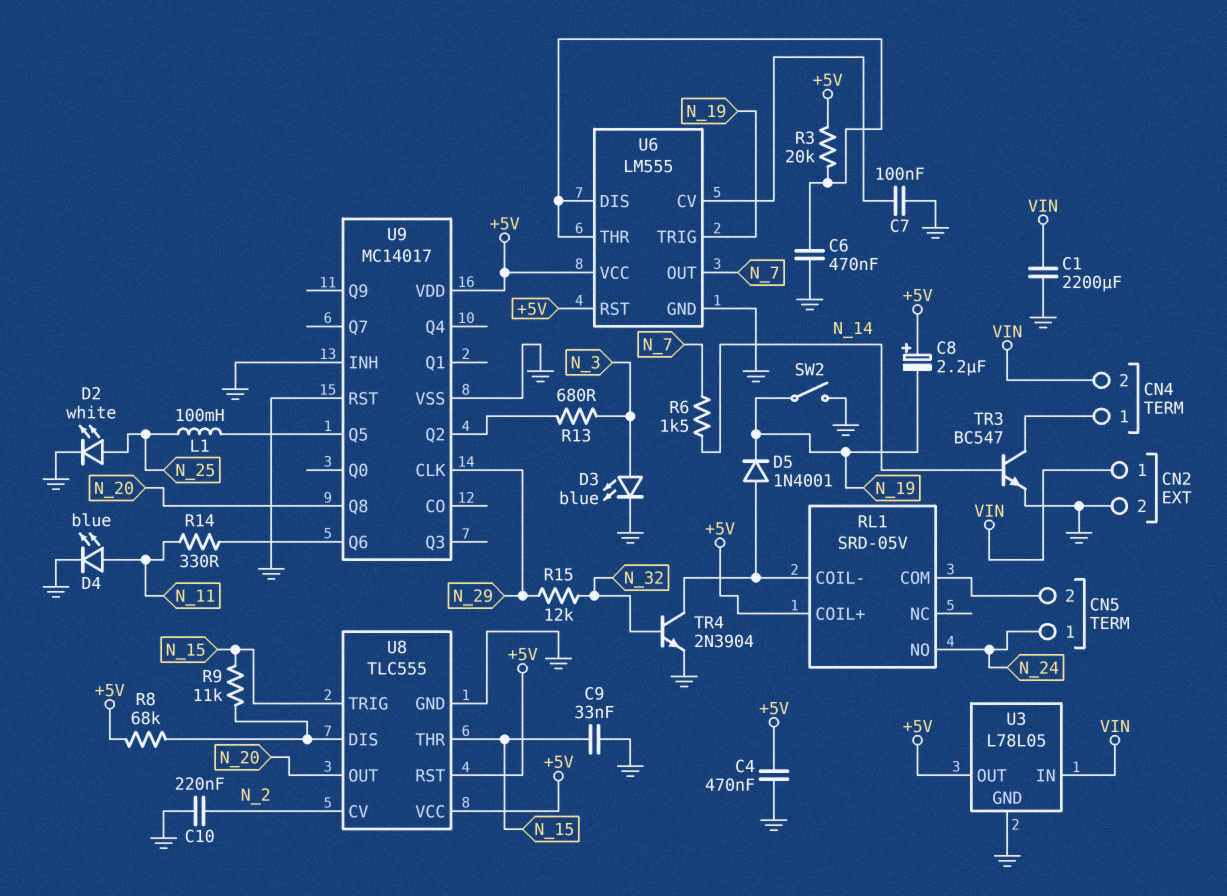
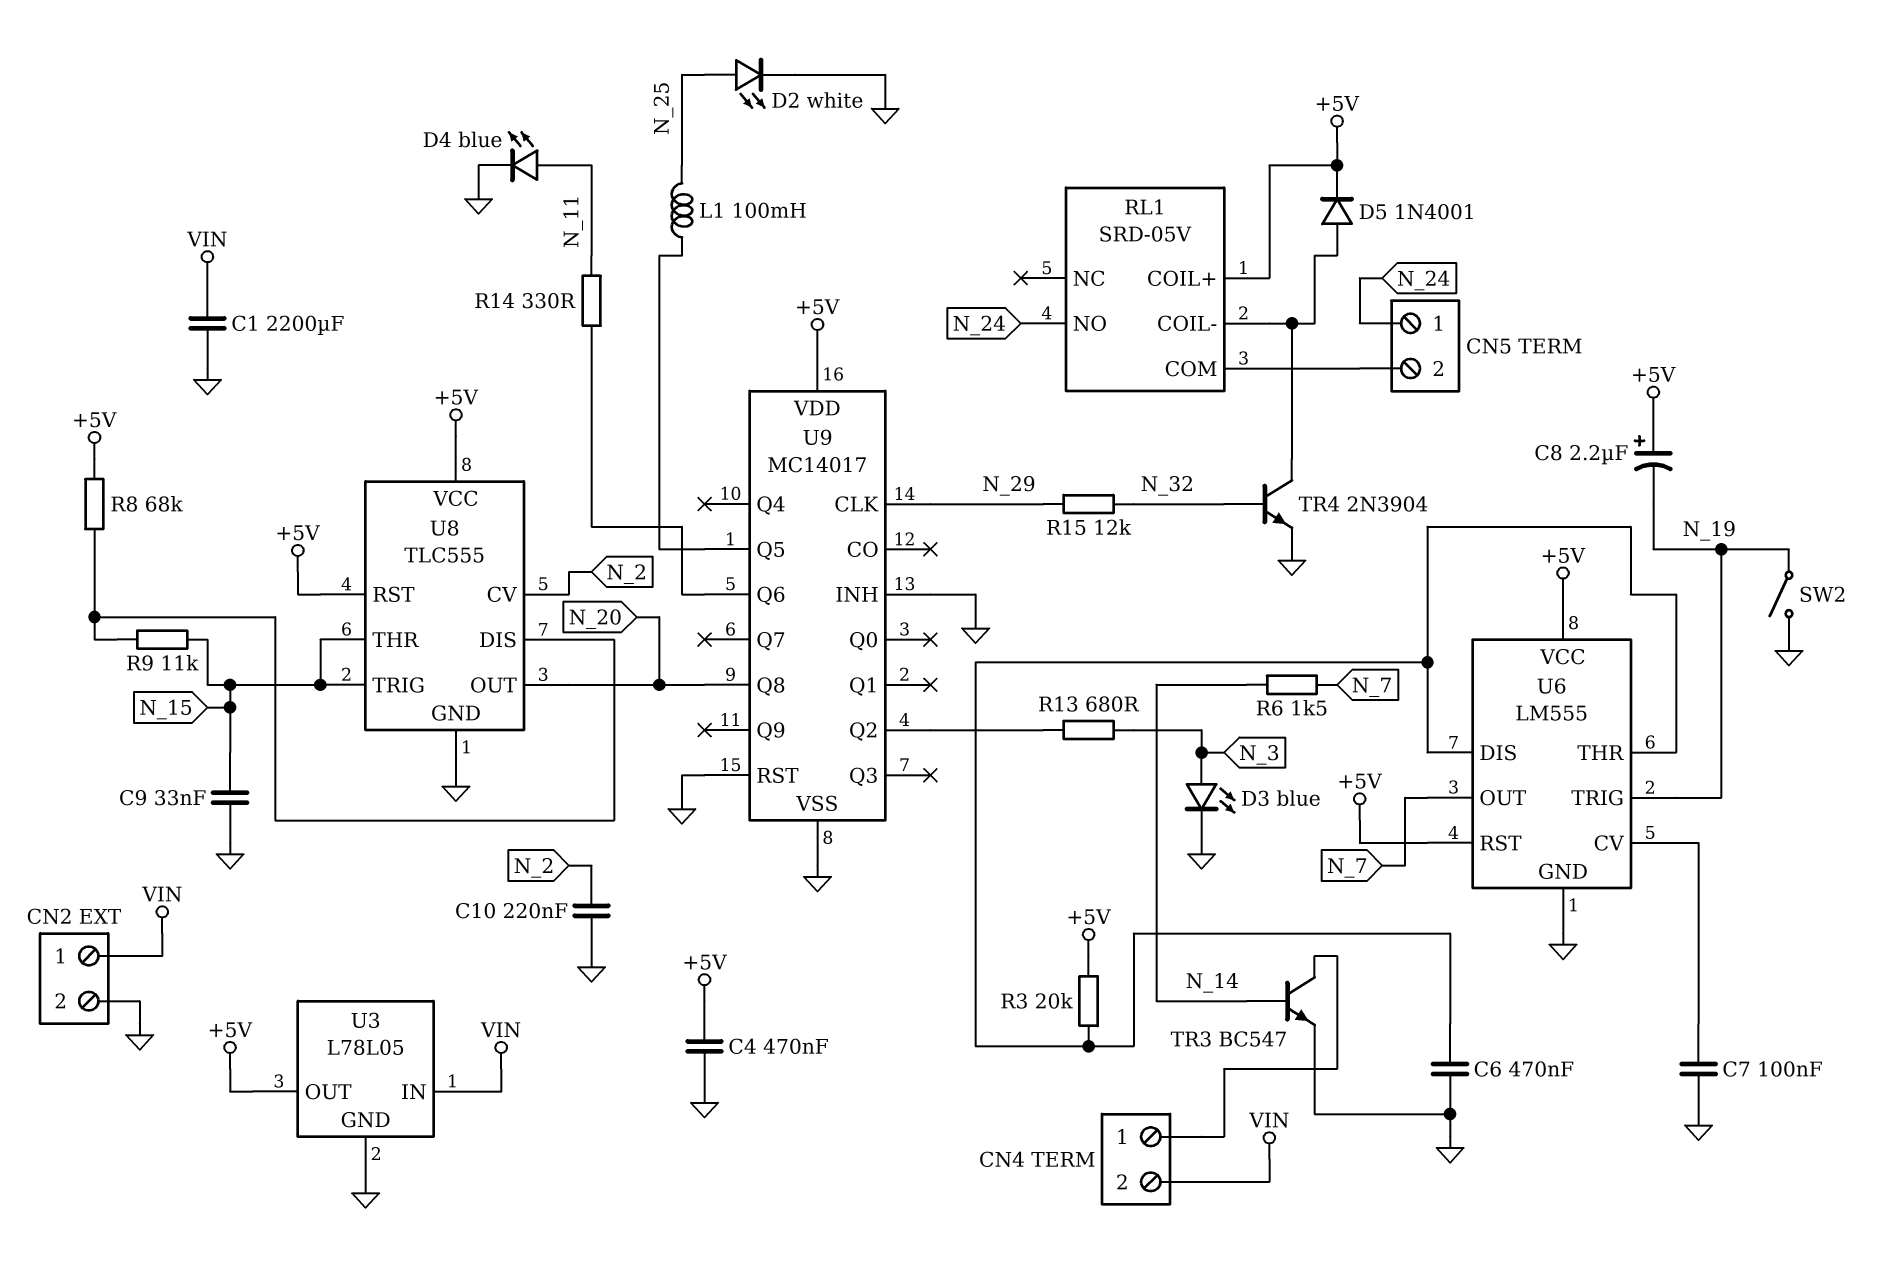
D5: diode 1N4001 (A RL1/COIL-, K N_19) -> diode 1N4001 (A RL1/COIL-, K +5V)

